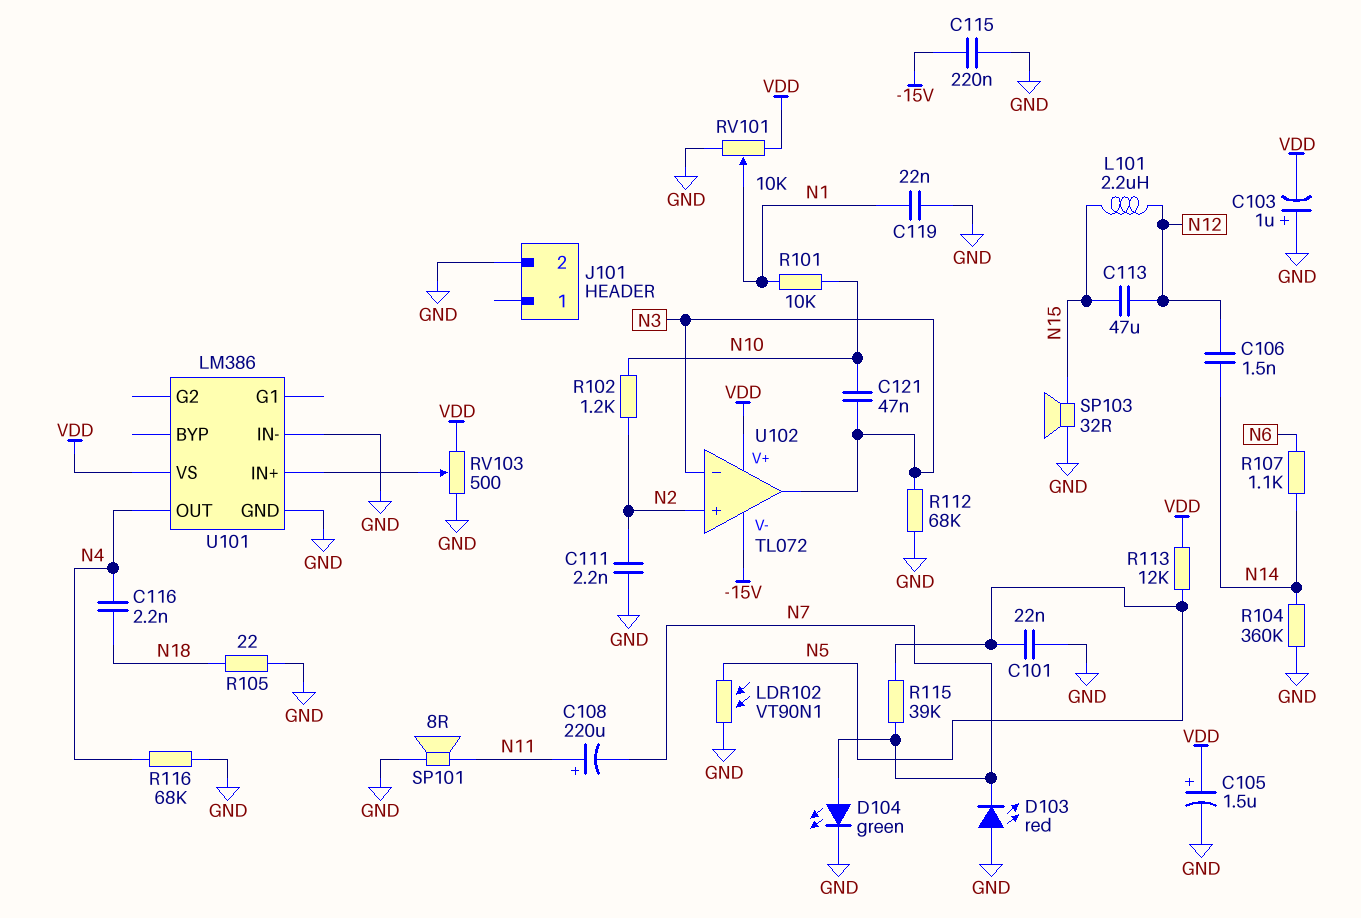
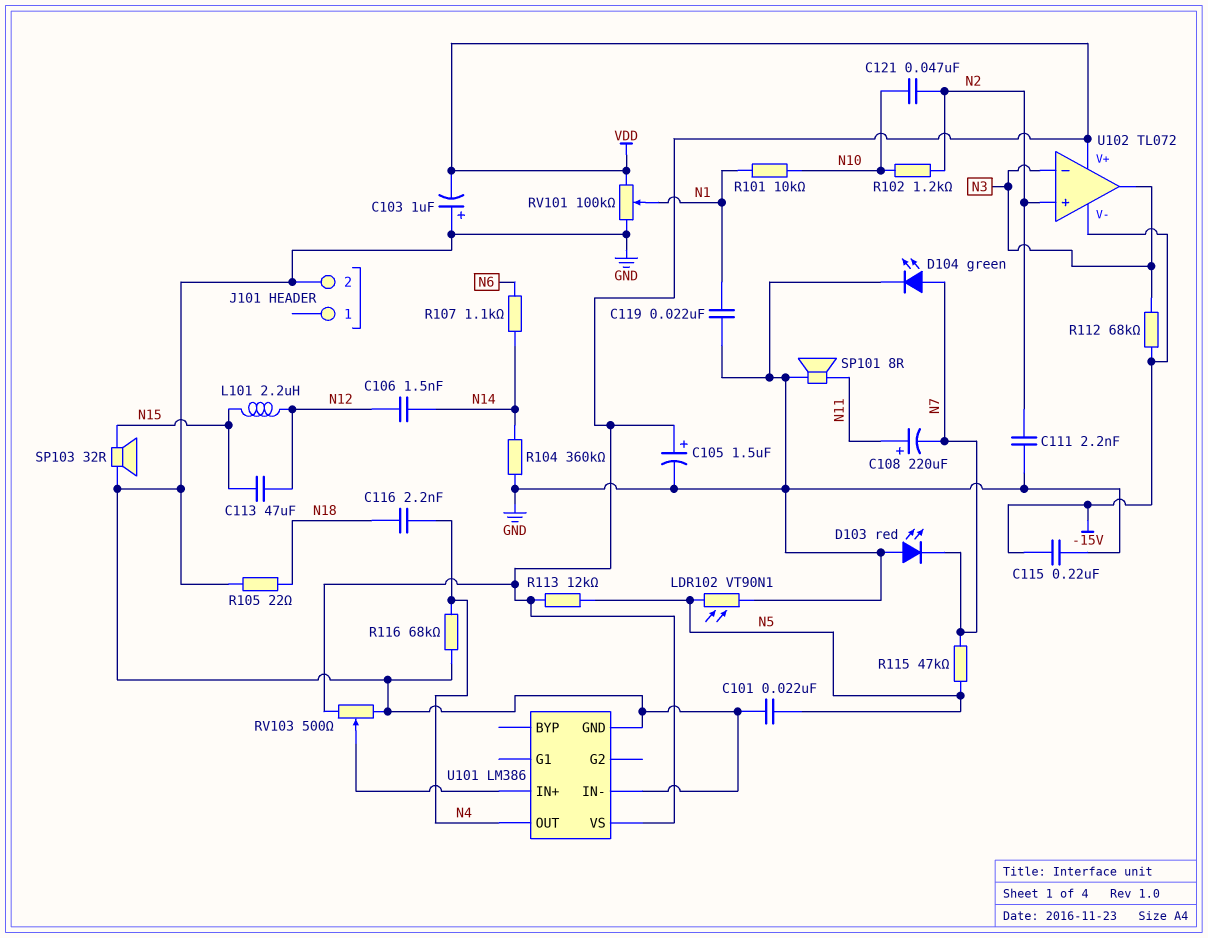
C121: 47nF (N3, N10) -> 47nF (N2, N10)
R112: 68k (GND, N3) -> 68k (-15V, N3)
R115: 39k (N5, N7) -> 47k (N5, N7)
RV101: 10k (GND, VDD, wiper N1) -> 100k (GND, VDD, wiper N1)

